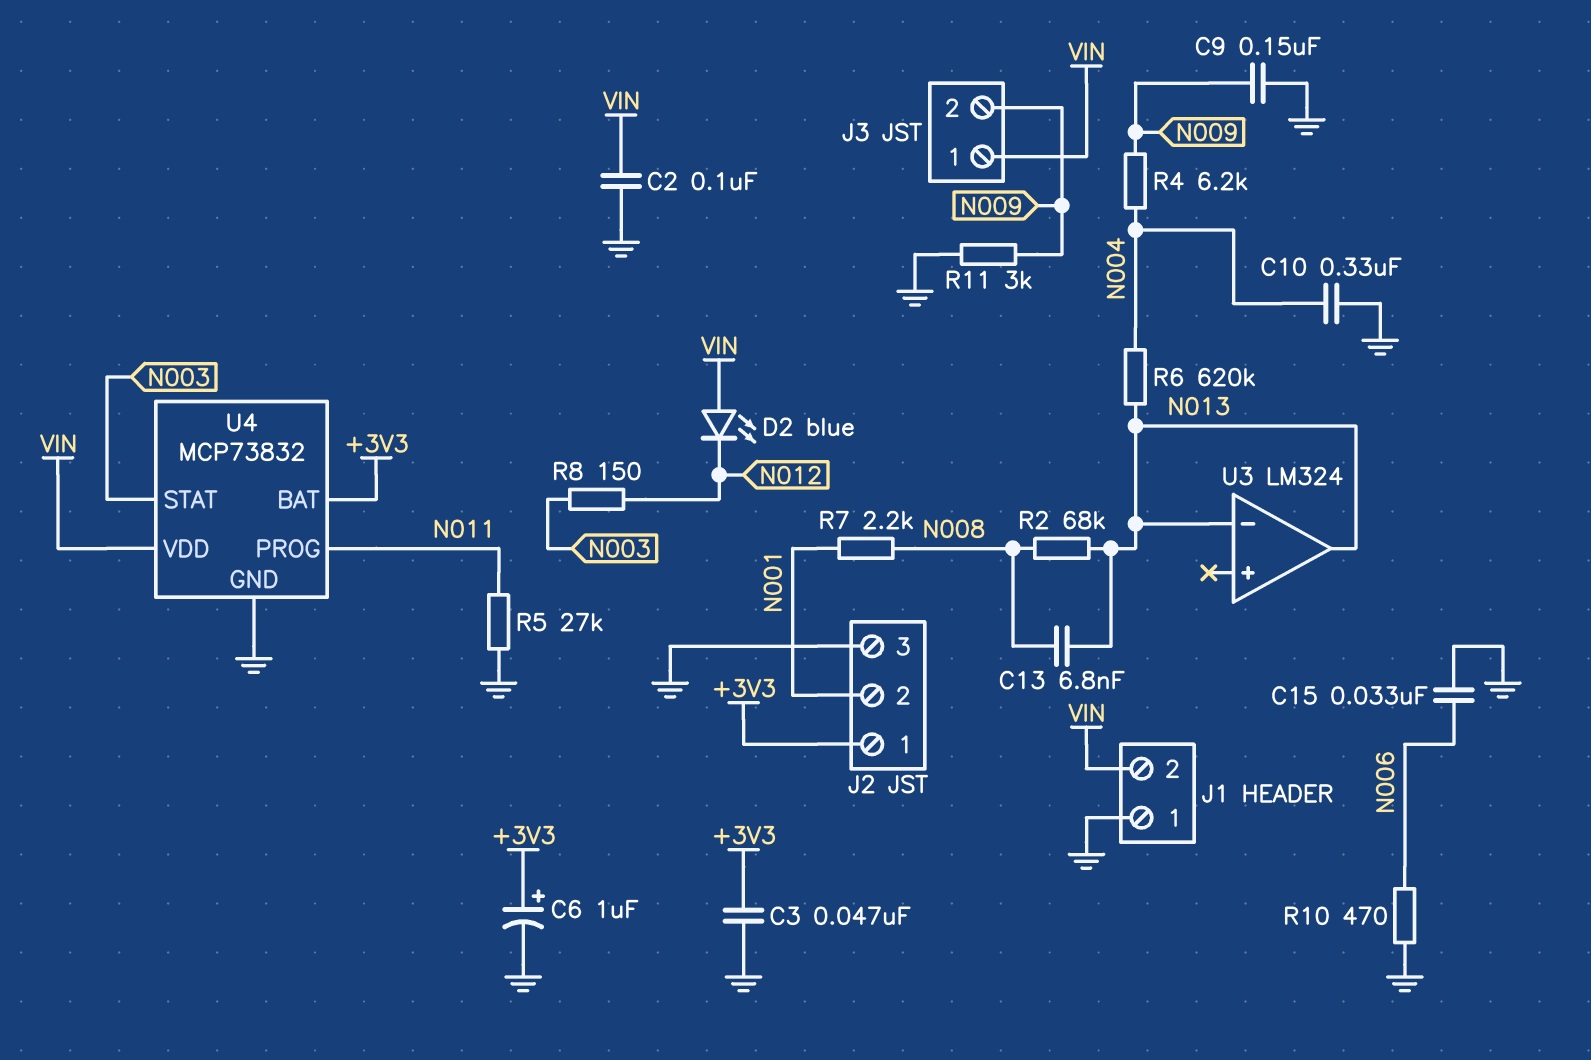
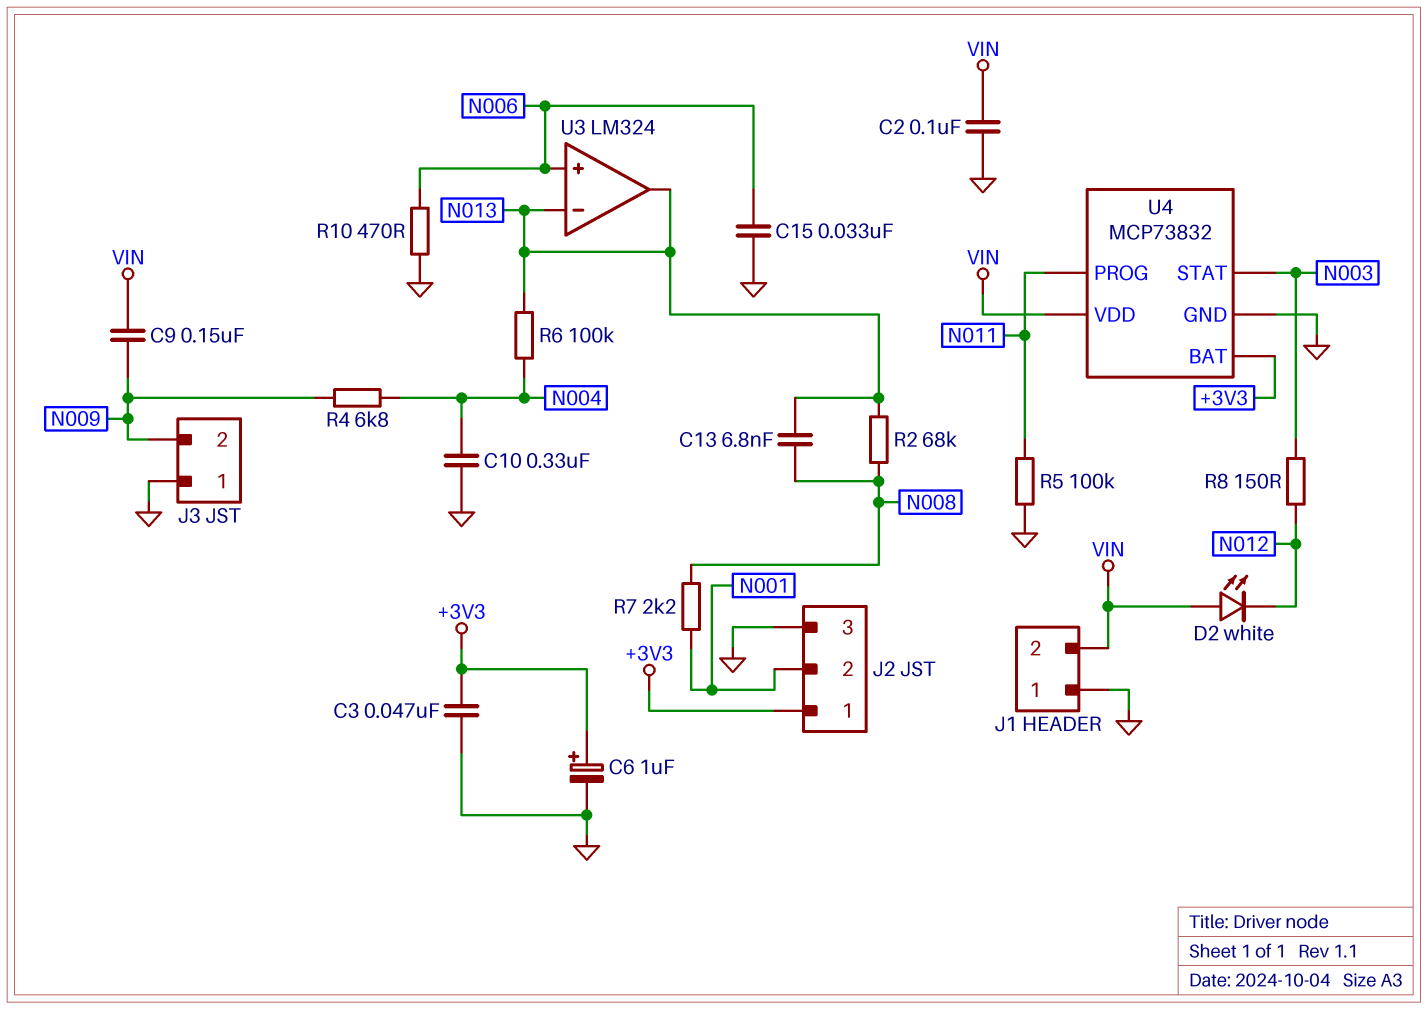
C9: 150nF (GND, N009) -> 150nF (N009, VIN)
D2: LED blue (A VIN, K N012) -> LED white (A VIN, K N012)
J3 pin 1: VIN -> GND
R4: 6.2k (N004, N009) -> 6.8k (N004, N009)
R5: 27k (GND, N011) -> 100k (GND, N011)
R6: 620k (N004, N013) -> 100k (N004, N013)
R11: 3k (GND, N009) -> none
U3 pin in+: none -> N006

